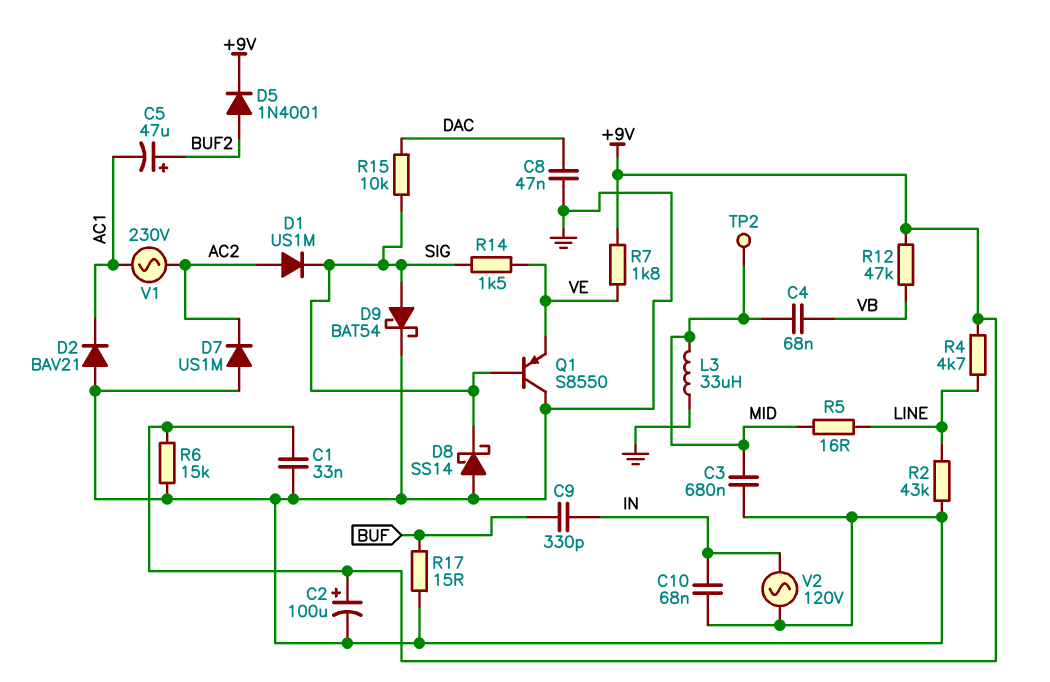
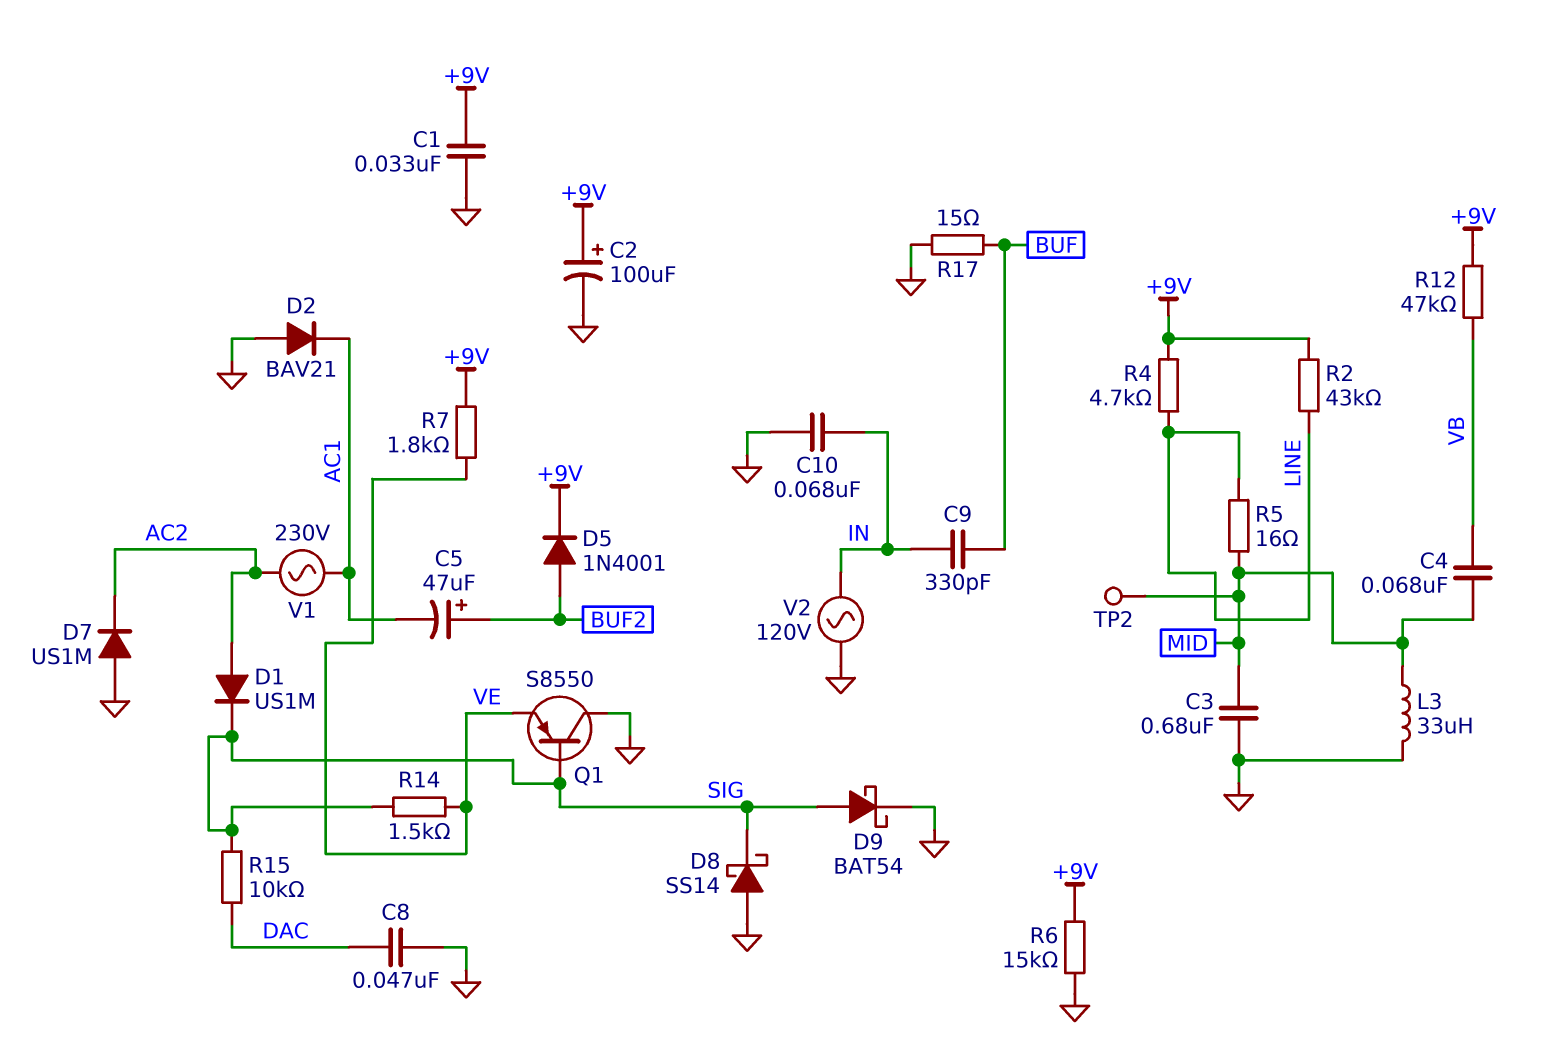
R2: 43k (GND, LINE) -> 43k (+9V, LINE)

